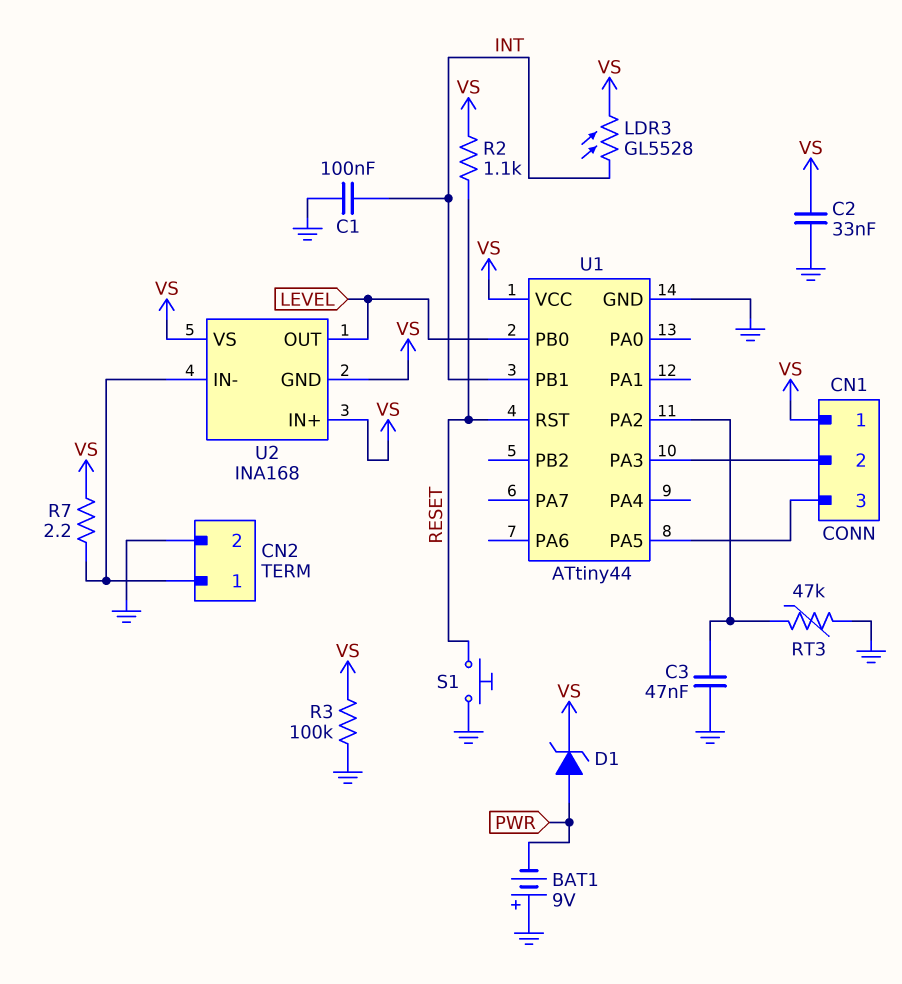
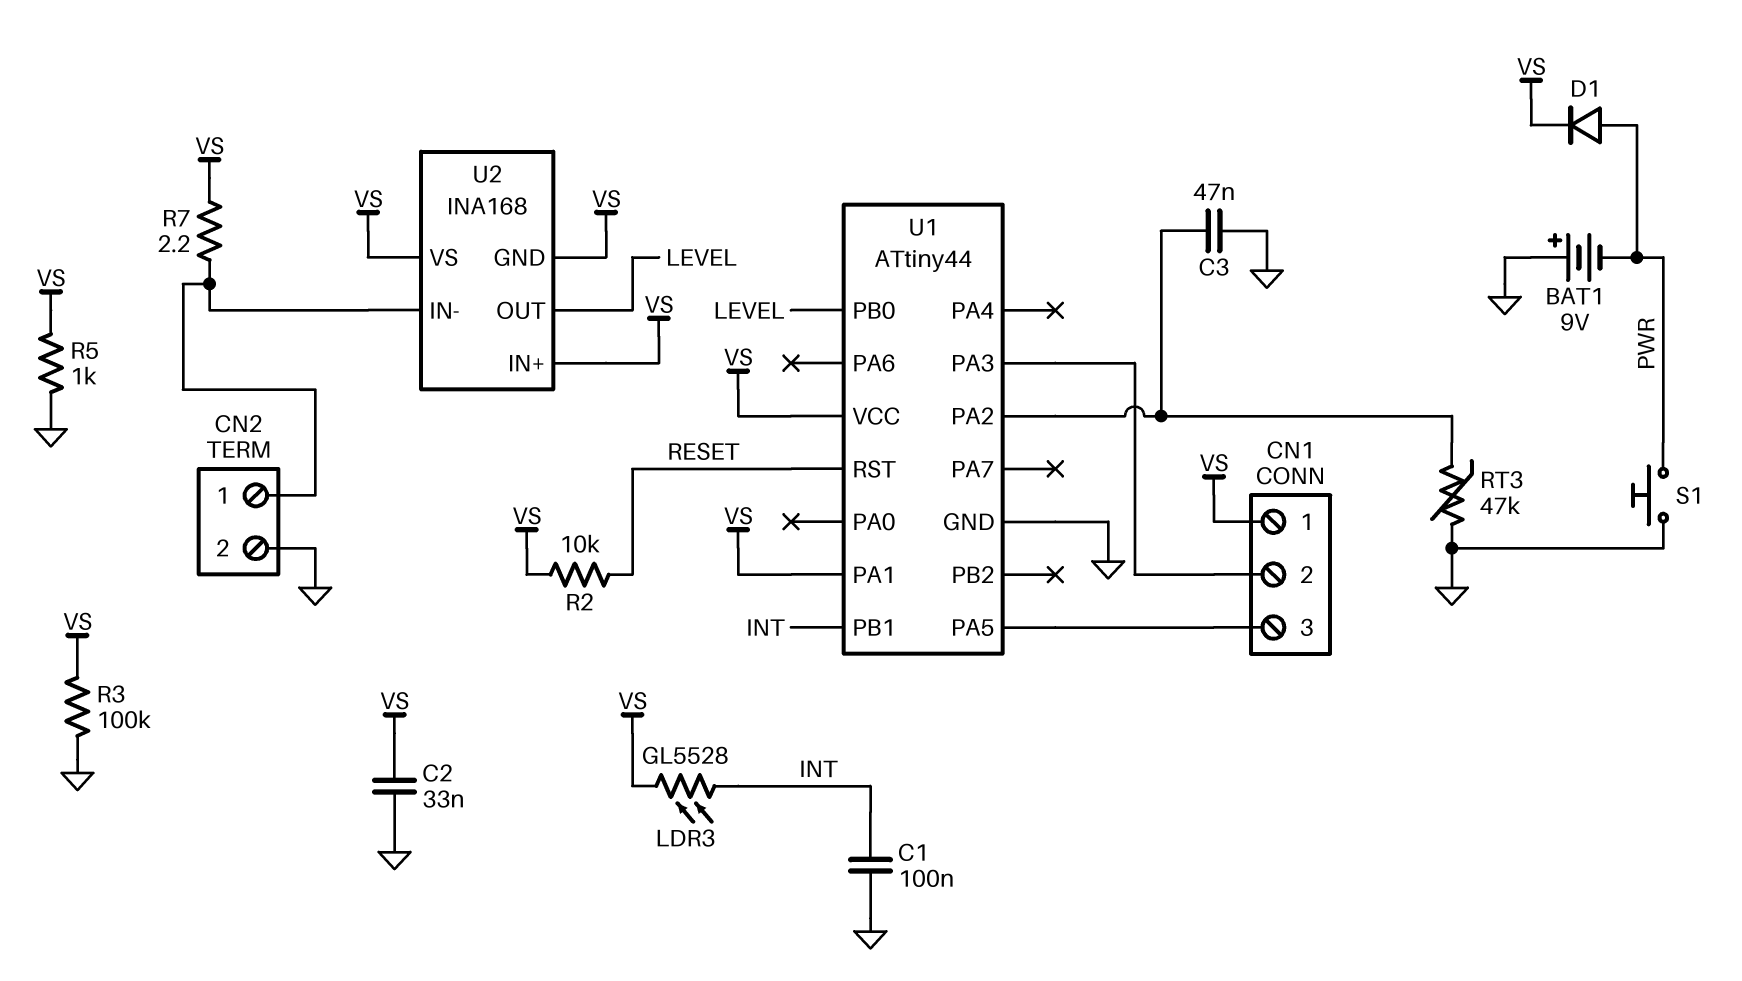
D1: zener (A PWR, K VS) -> diode (A PWR, K VS)
R2: 1.1k (RESET, VS) -> 10k (RESET, VS)
R5: none -> 1k (GND, VS)
S1: button (GND, RESET) -> button (GND, PWR)
U1 pin PA1: none -> VS

